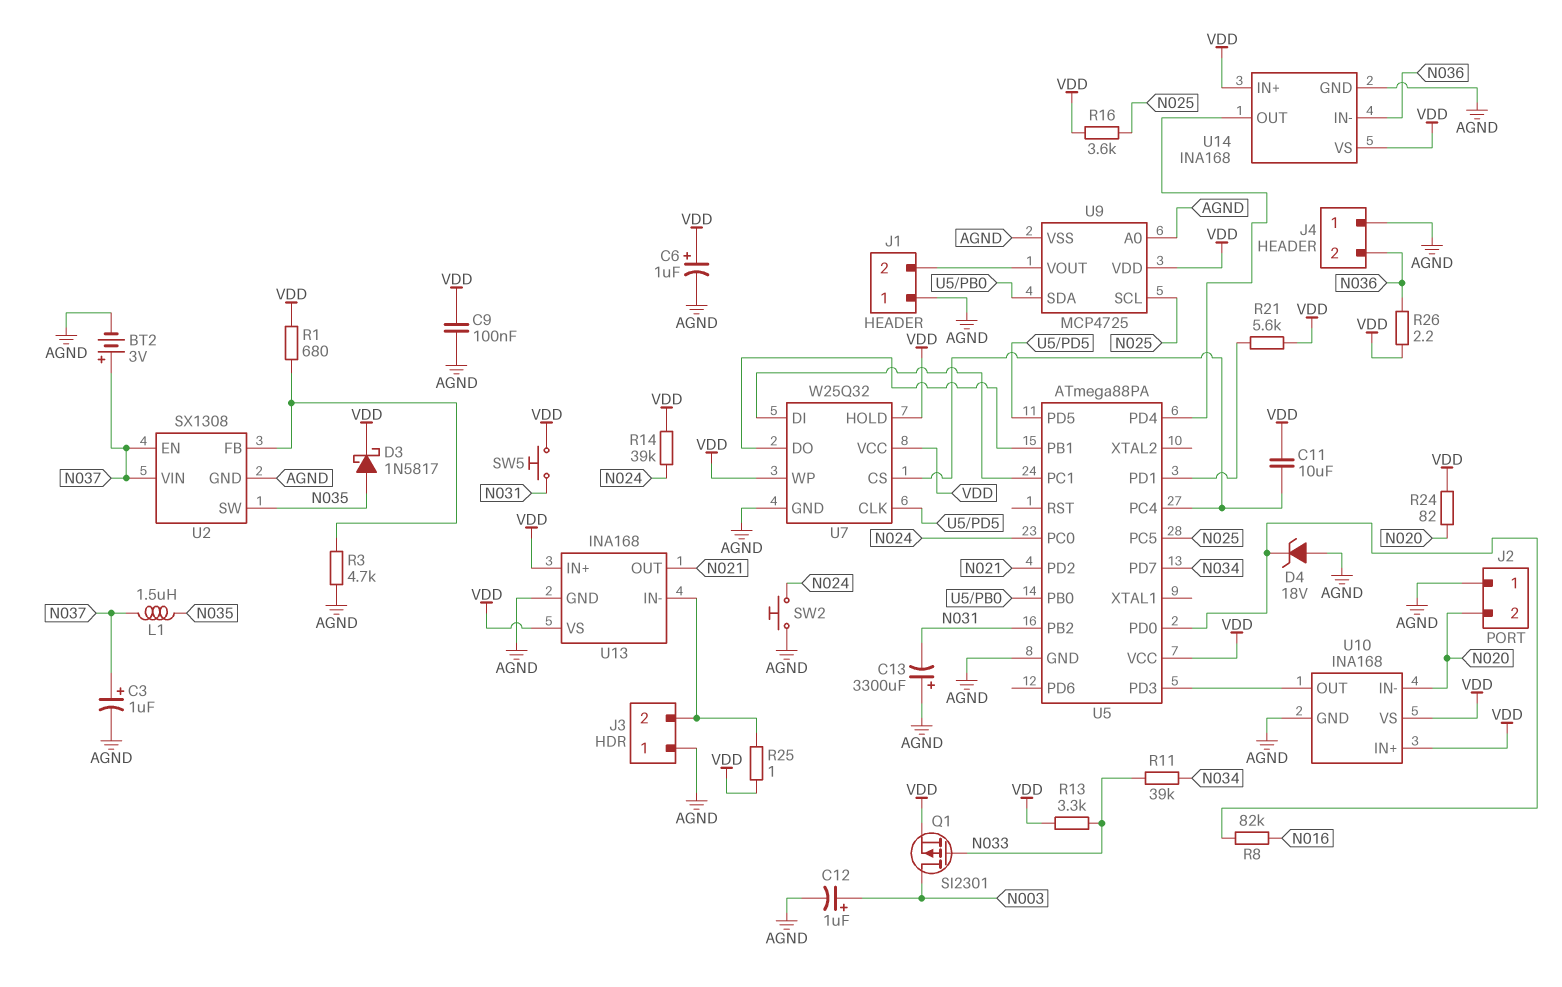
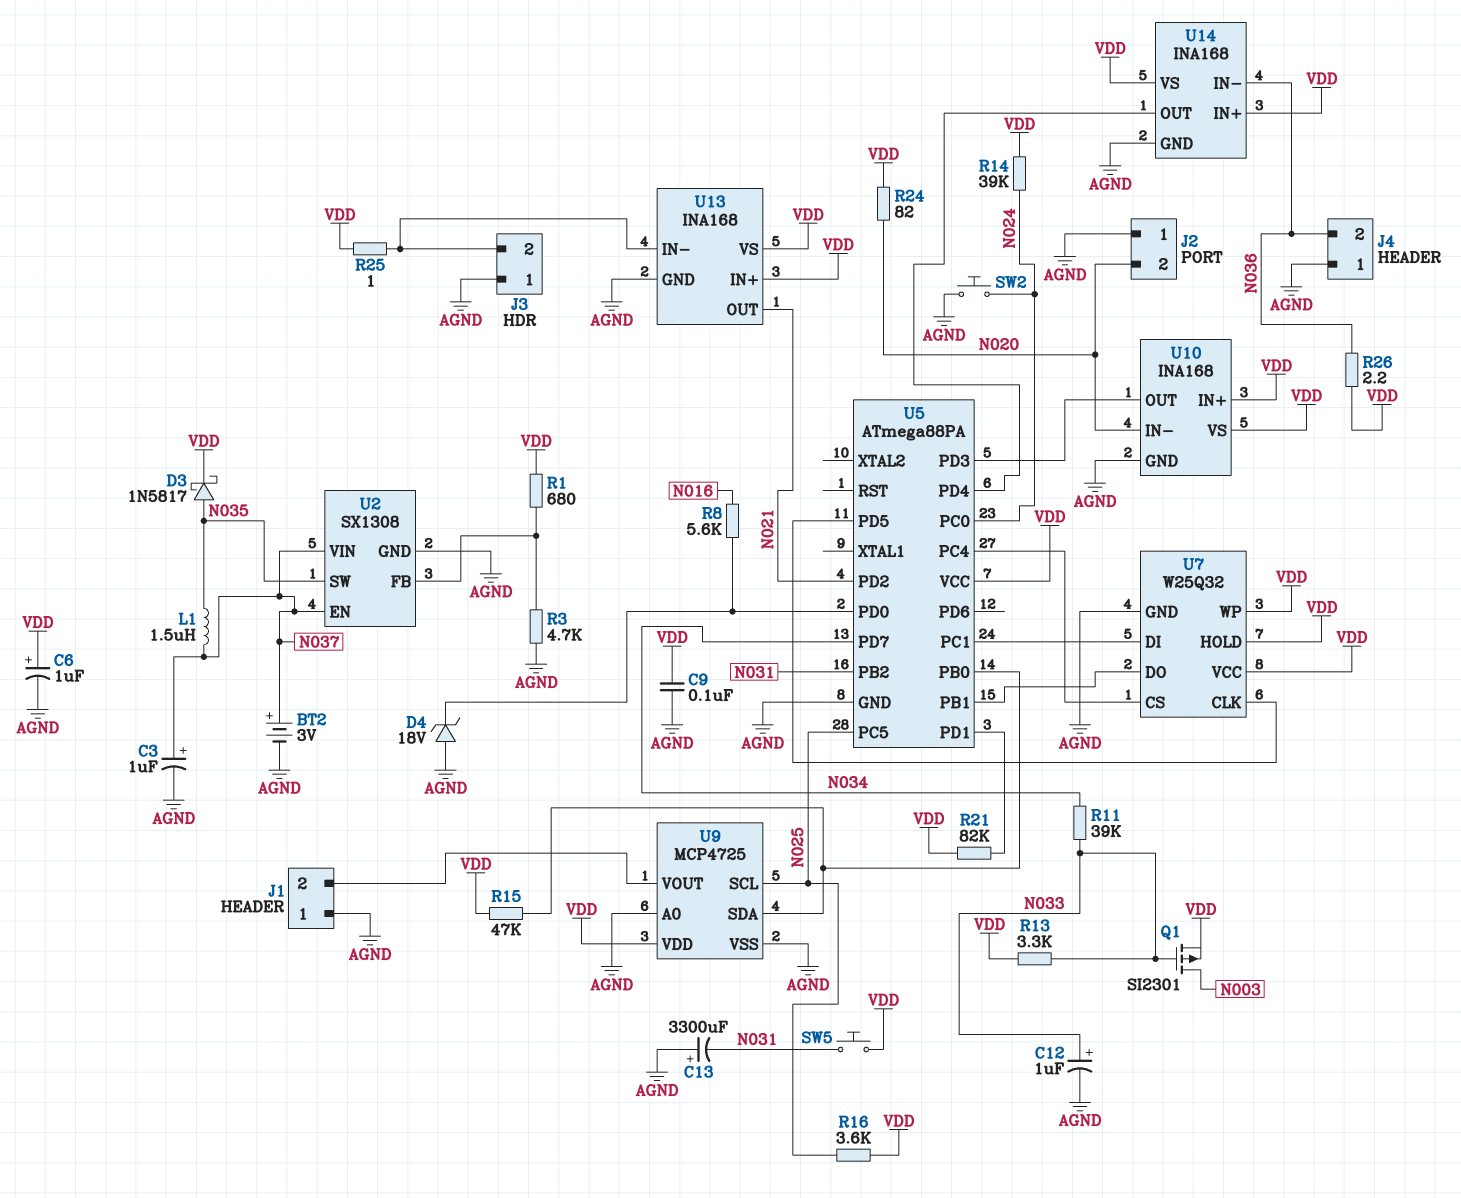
C11: 10uF (U5/PC4, VDD) -> none
C12: 1uF (plus N003, minus AGND) -> 1uF (plus N033, minus AGND)
R8: 82k (N016, U5/PD0) -> 5.6k (N016, U5/PD0)
R15: none -> 47k (U5/PB0, VDD)
R21: 5.6k (U5/PD1, VDD) -> 82k (U5/PD1, VDD)

